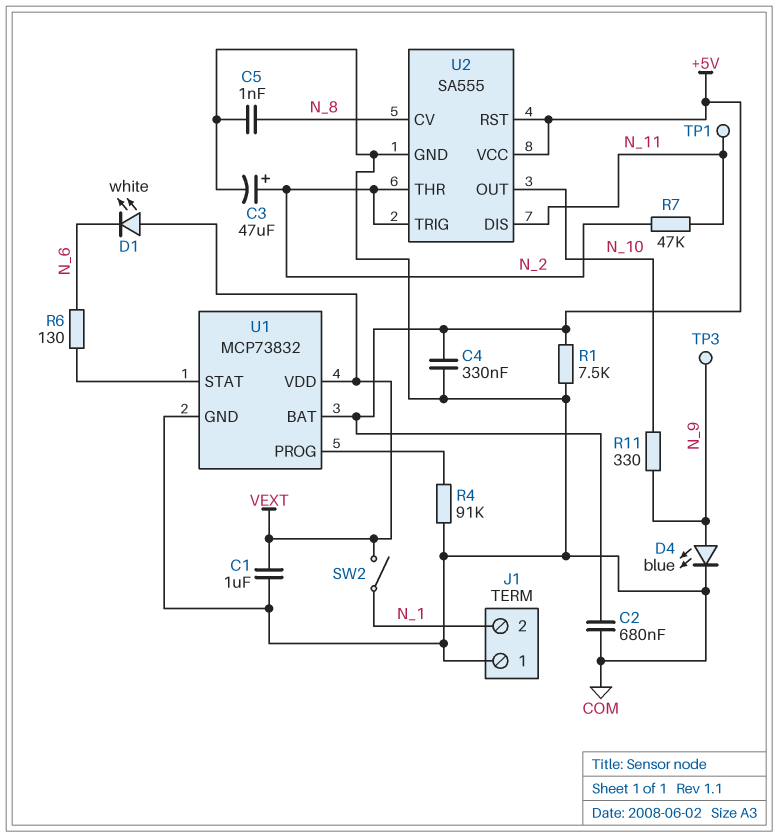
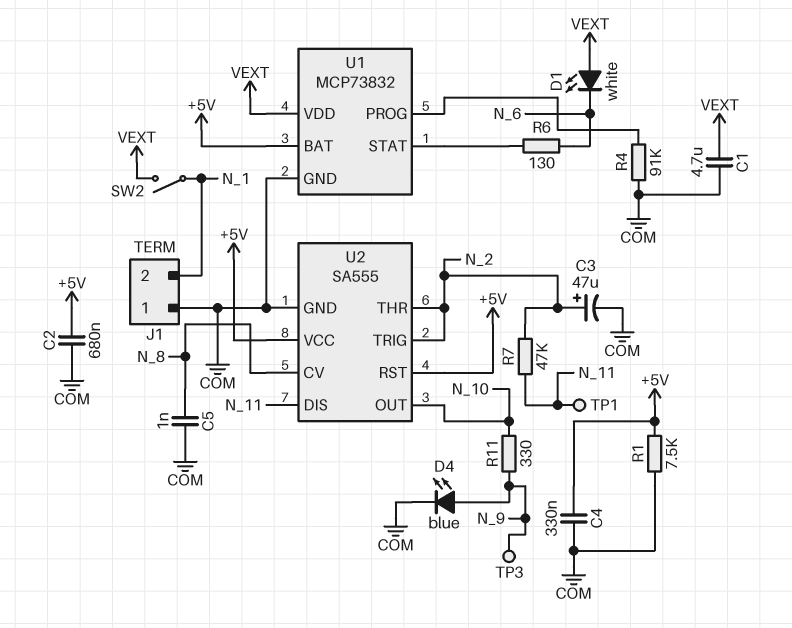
C1: 1uF (COM, VEXT) -> 4.7uF (COM, VEXT)

